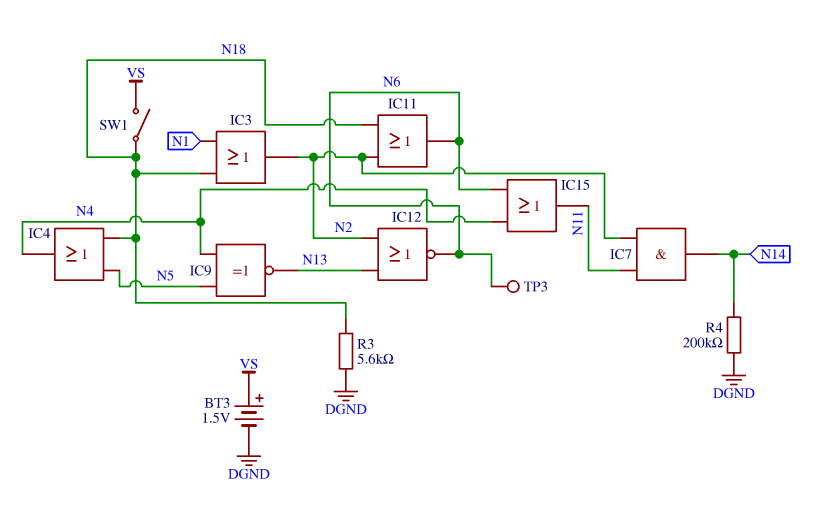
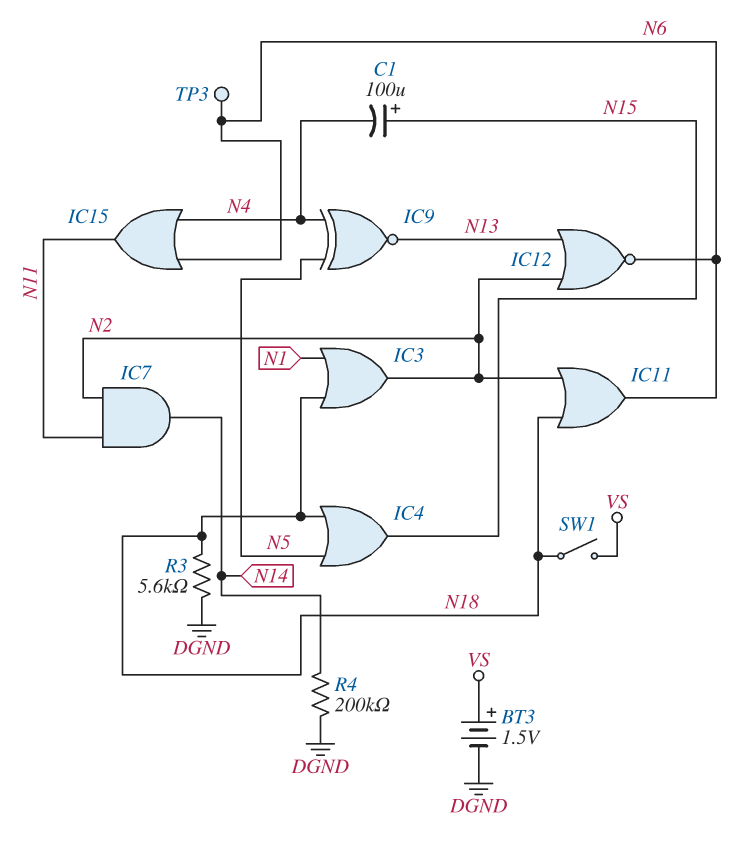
C1: none -> 100uF (plus N15, minus N4)
IC4: OR (in N5, in N18, out N4) -> OR (in N5, in N18, out N15)

